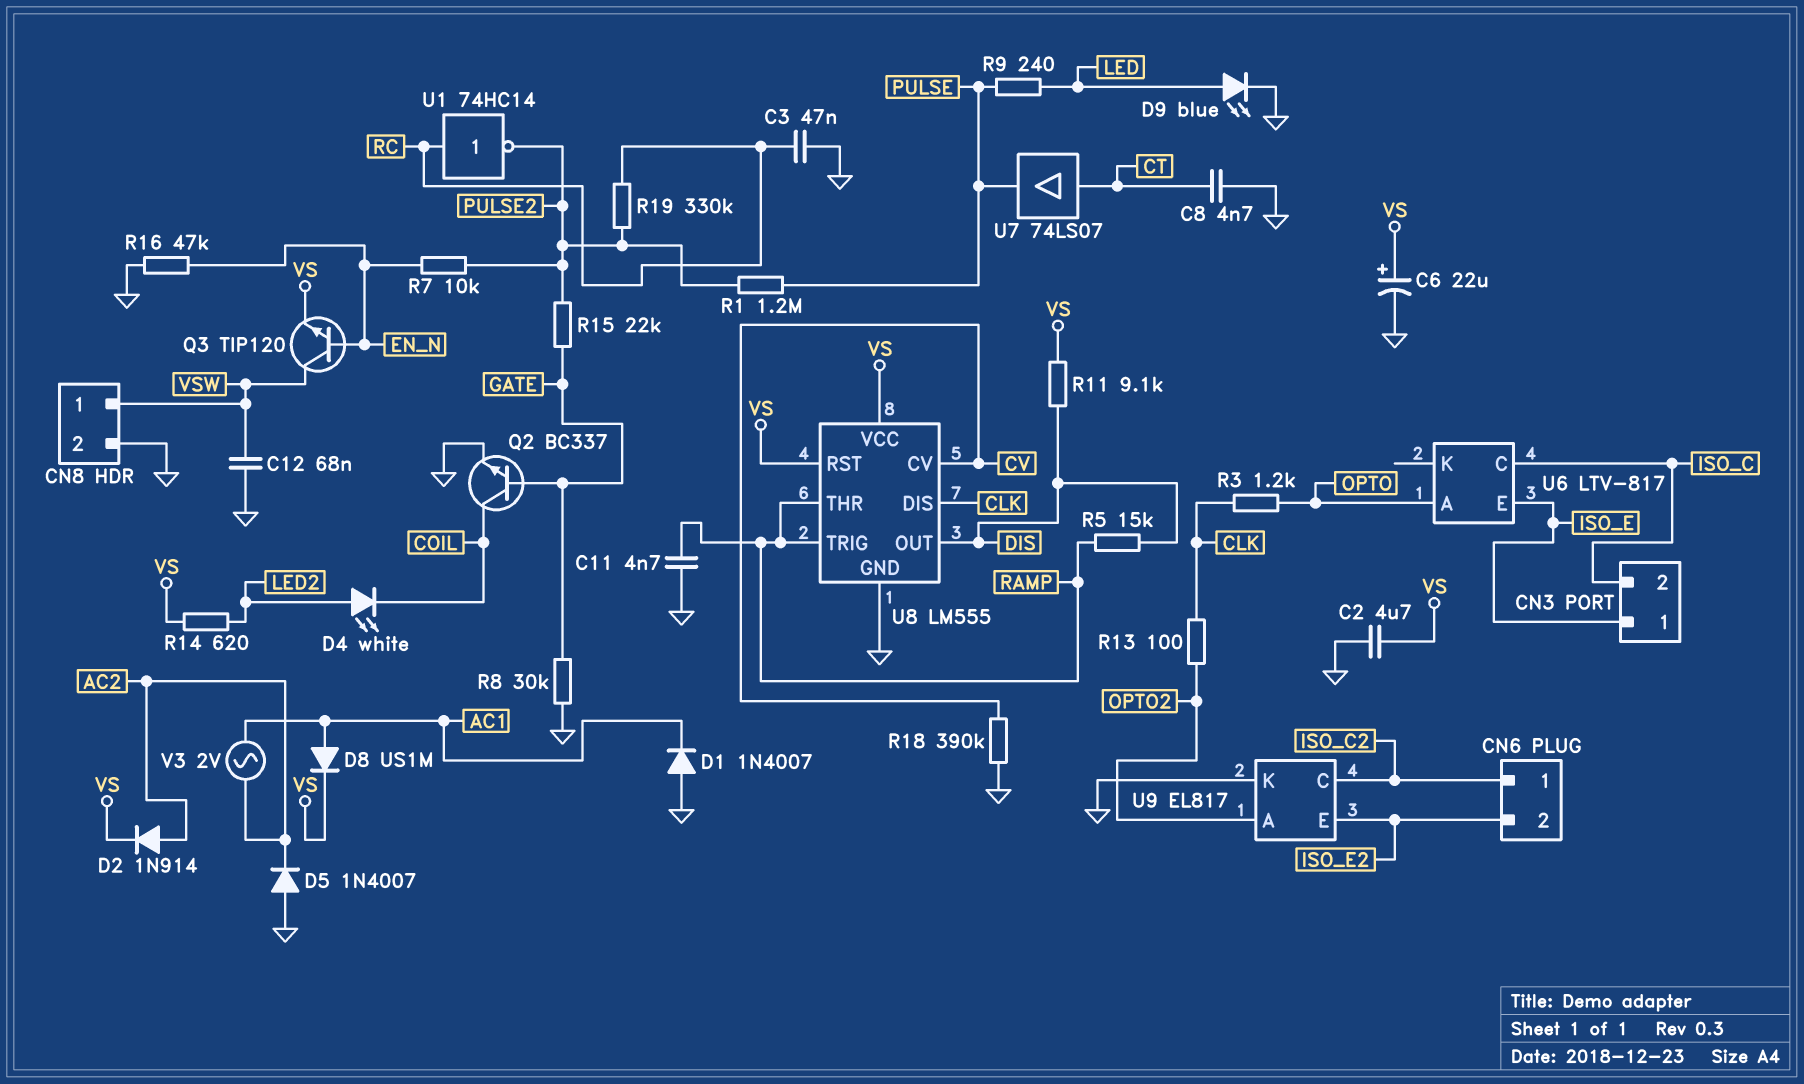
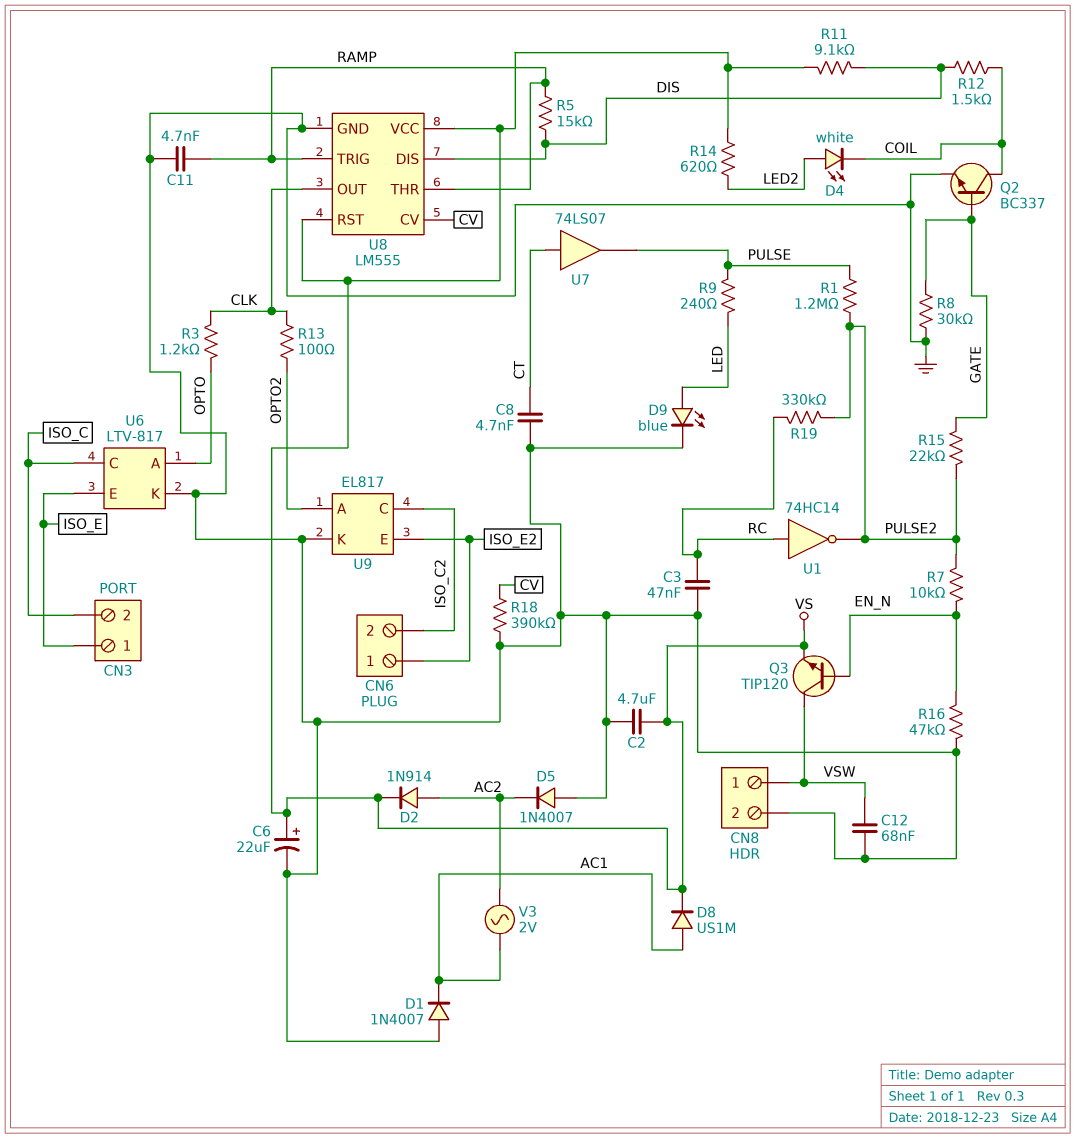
CN6 pin 1: ISO_C2 -> ISO_E2
CN6 pin 2: ISO_E2 -> ISO_C2
R12: none -> 1.5k (COIL, DIS)
U6 pin K: none -> GND
U8 pin DIS: CLK -> DIS
U8 pin OUT: DIS -> CLK

